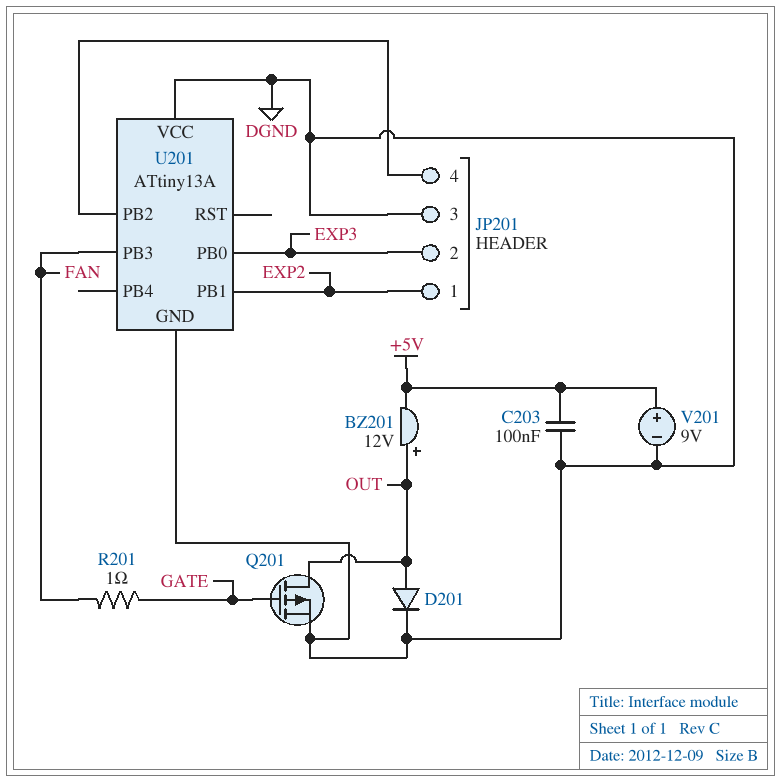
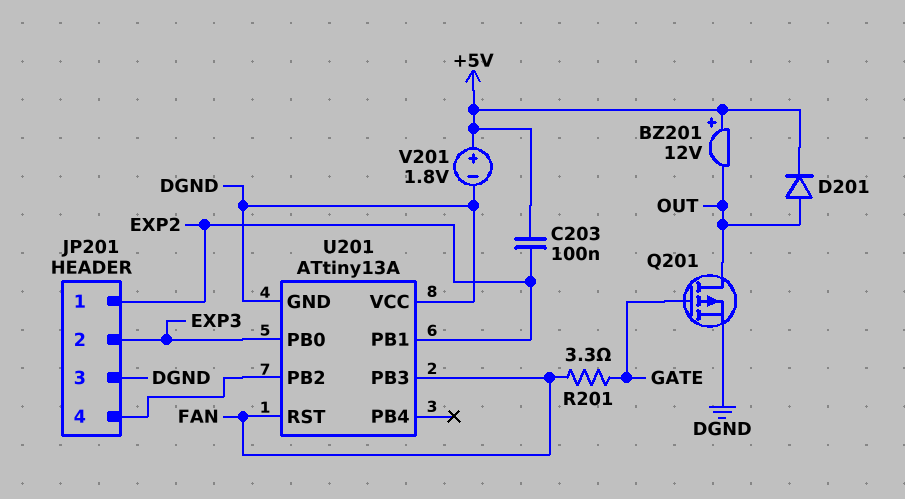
BZ201: buzzer 12V (plus OUT, minus +5V) -> buzzer 12V (plus +5V, minus OUT)
C203: 100nF (+5V, DGND) -> 100nF (+5V, EXP2)
D201: diode (A OUT, K DGND) -> diode (A OUT, K +5V)
R201: 1 (FAN, GATE) -> 3.3 (FAN, GATE)
U201 pin RST: none -> FAN
V201: 9V (plus +5V, minus DGND) -> 1.8V (plus +5V, minus DGND)

